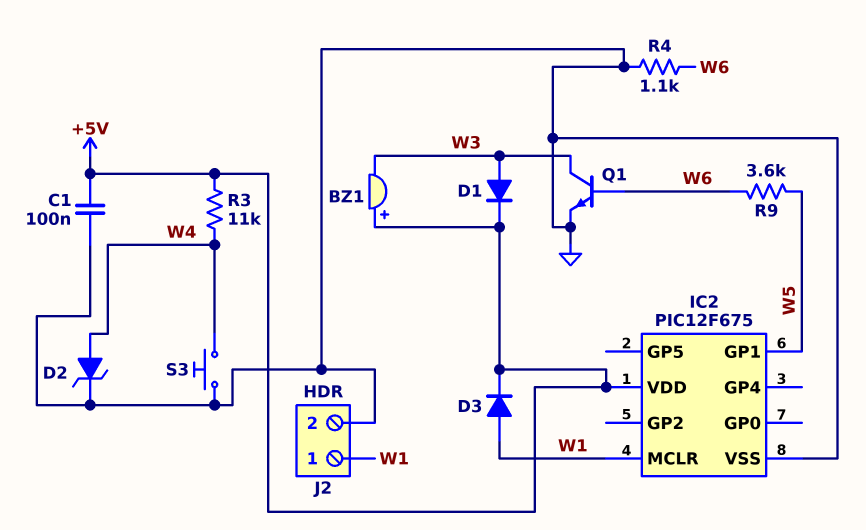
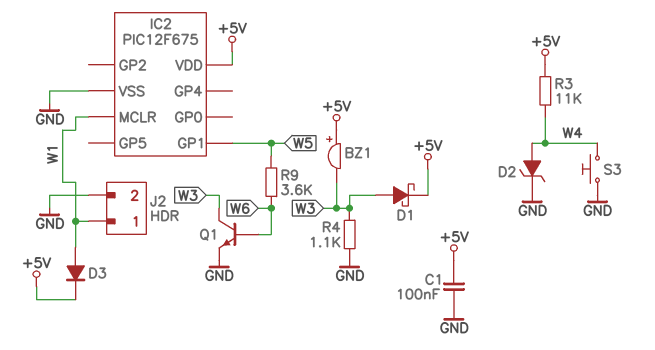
D1: diode (A W3, K +5V) -> schottky (A W3, K +5V)
R4: 1.1k (GND, W6) -> 1.1k (GND, W3)

